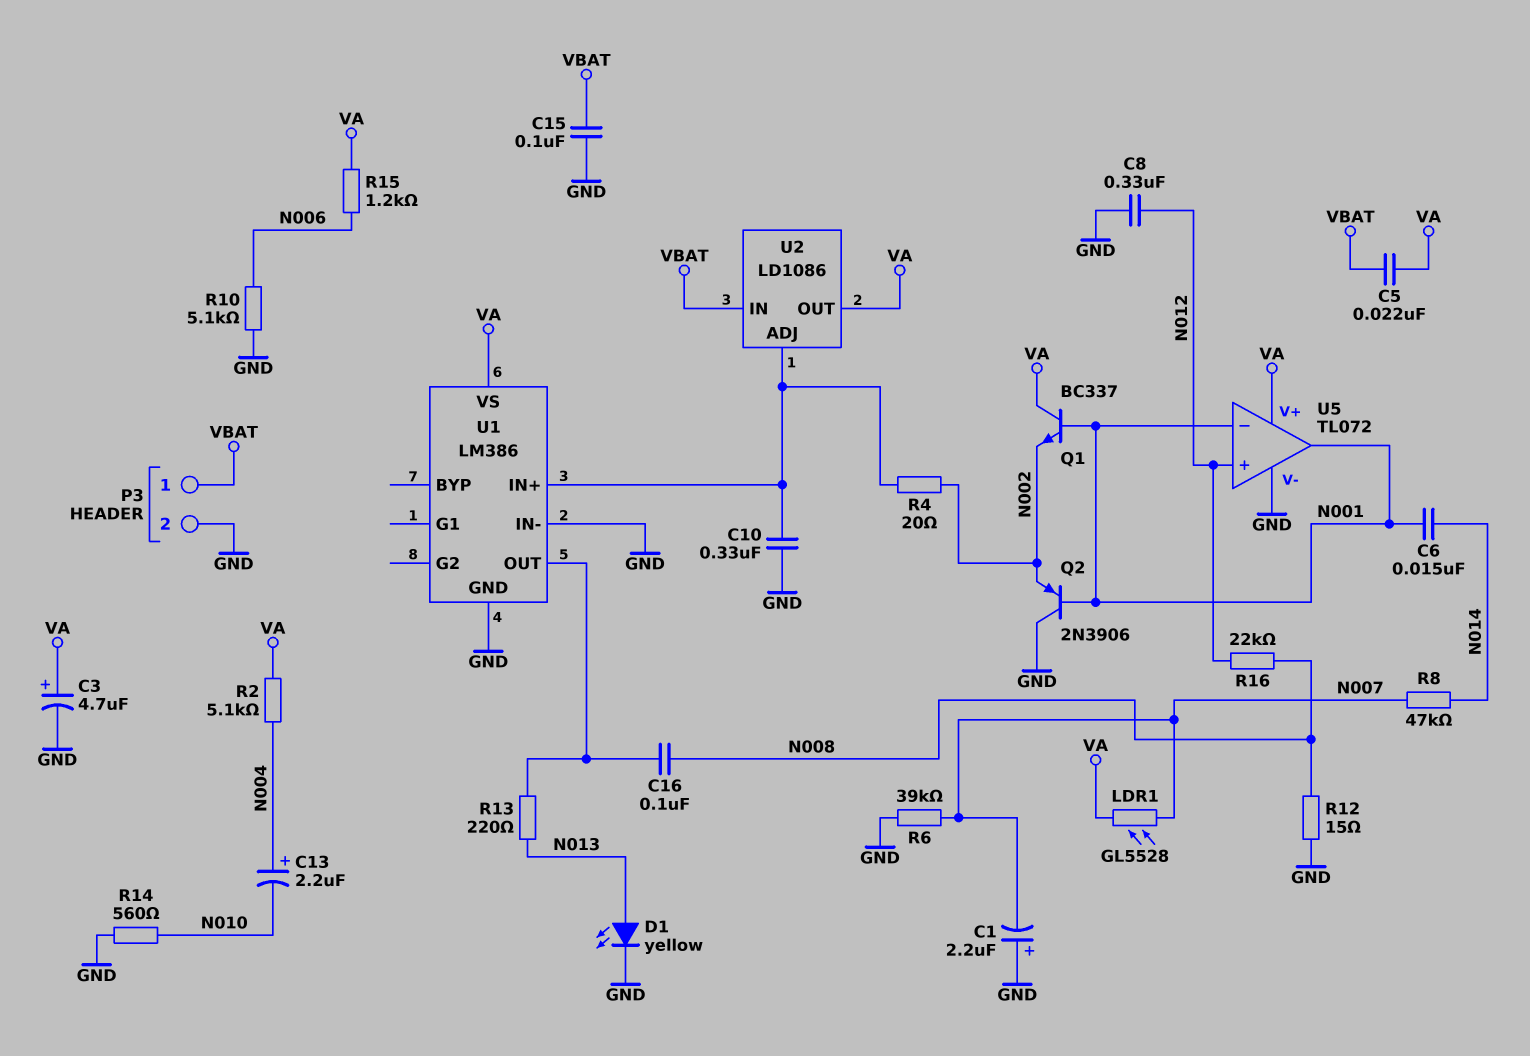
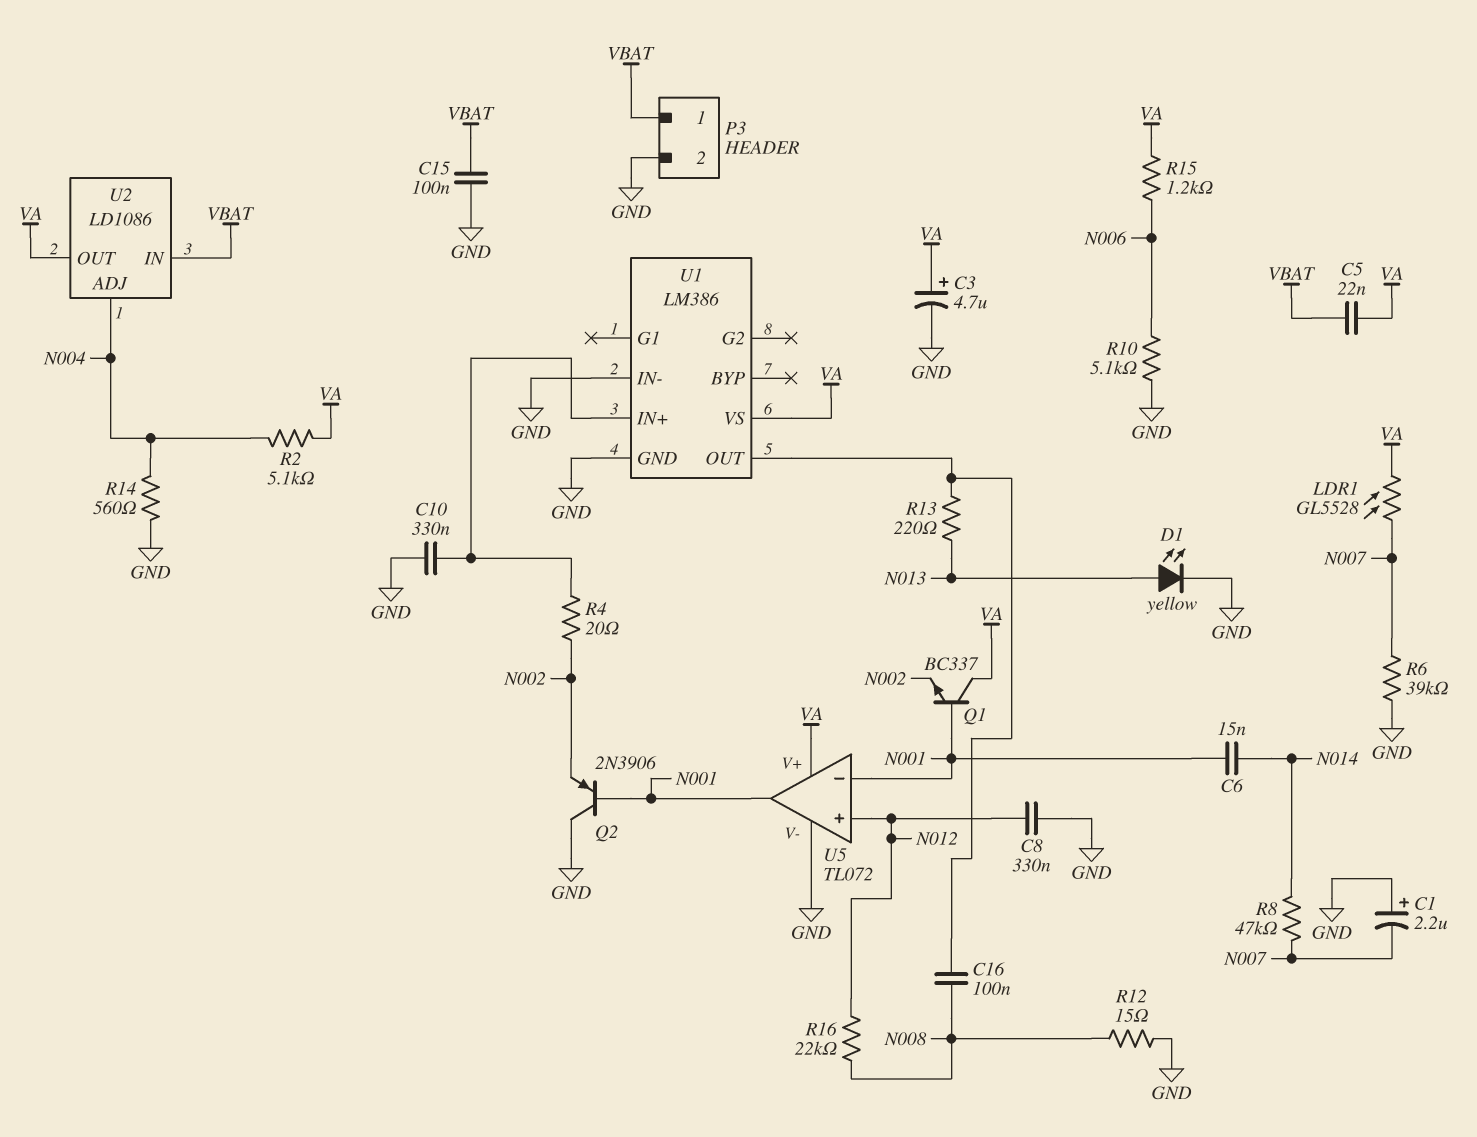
C13: 2.2uF (plus N004, minus N010) -> none
R14: 560 (GND, N010) -> 560 (GND, N004)
U2 pin ADJ: U1/IN+ -> N004

